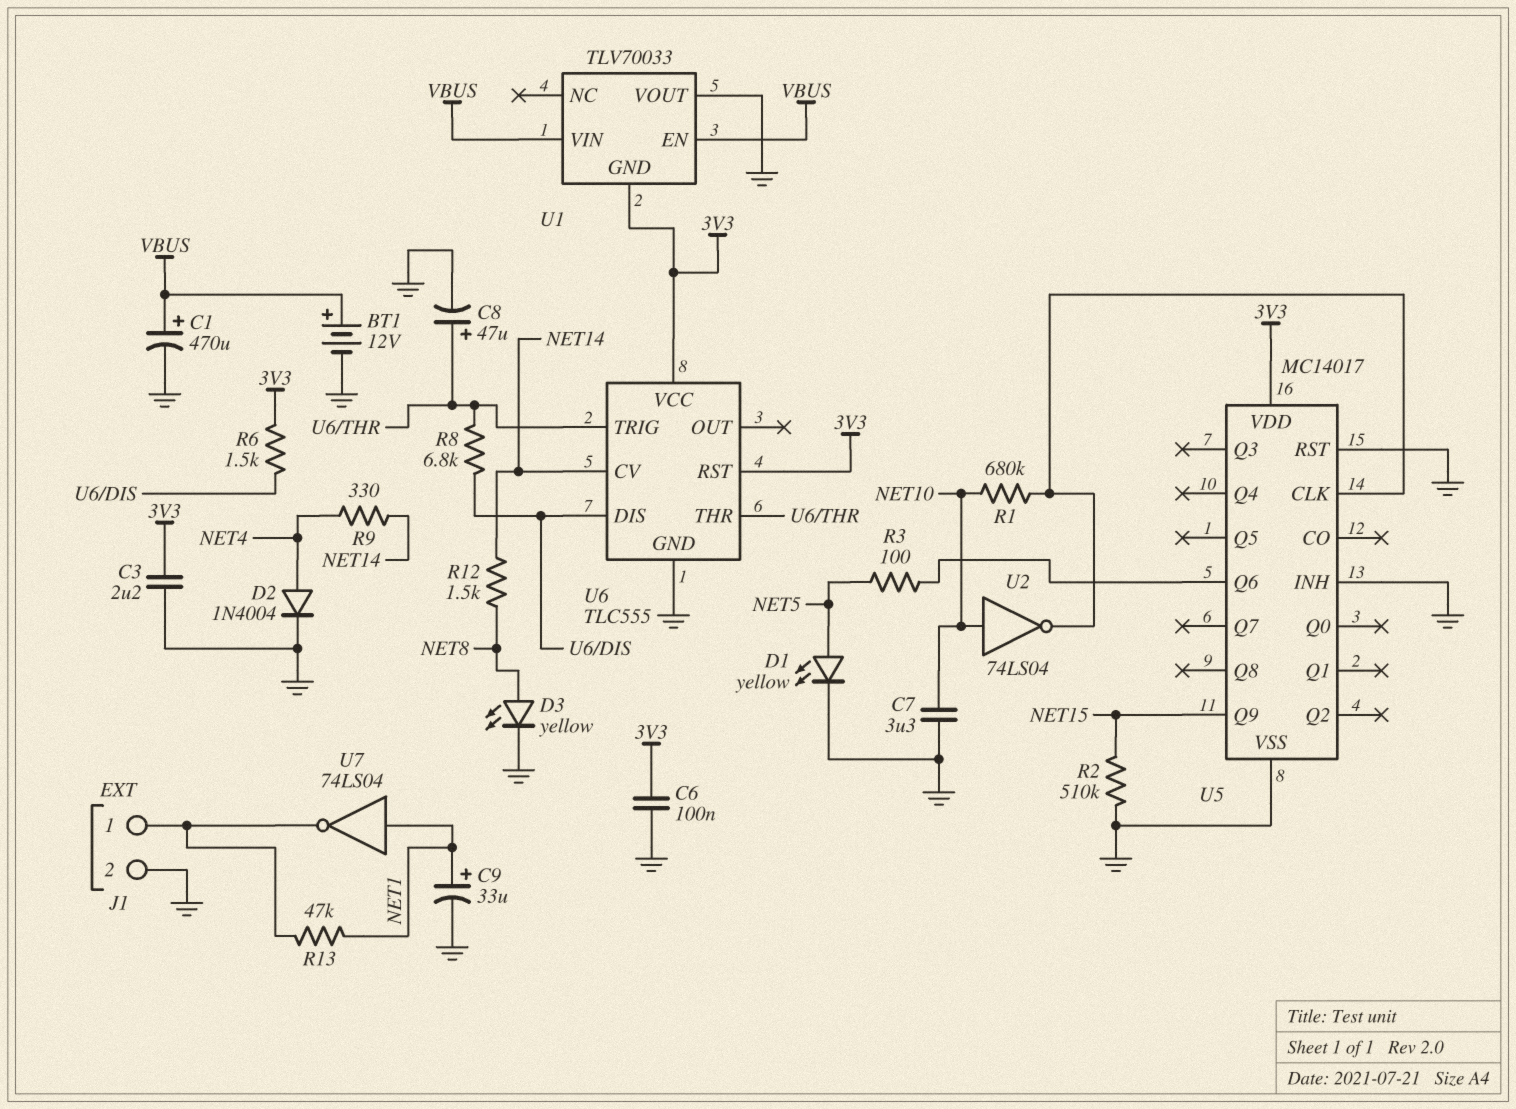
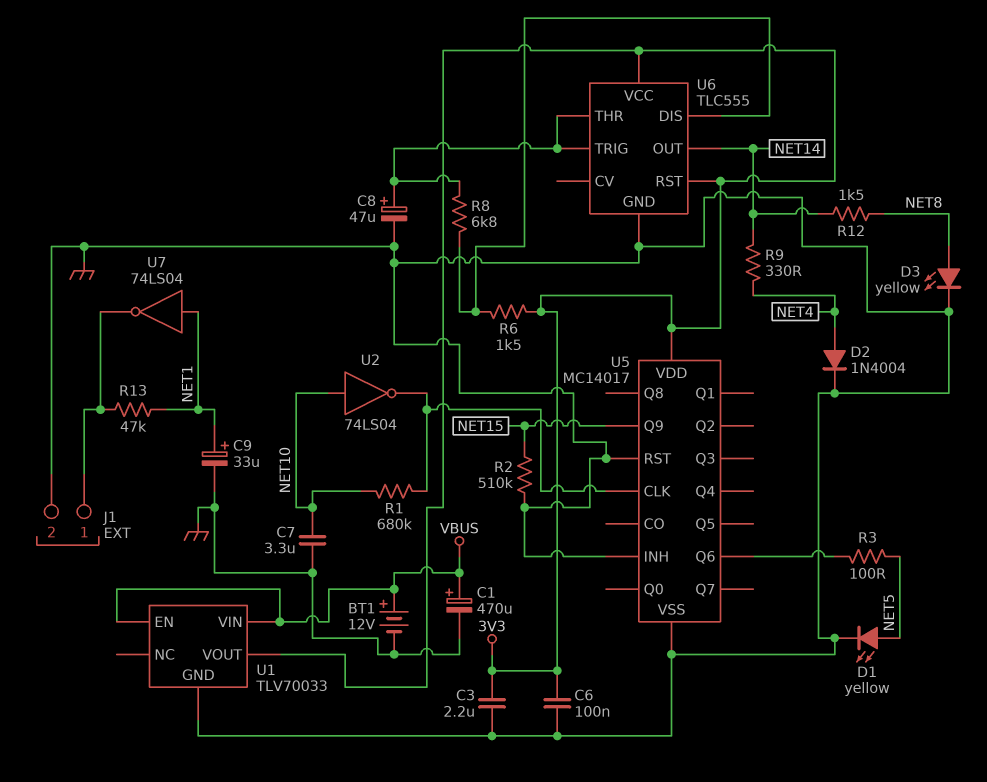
U1 pin GND: 3V3 -> GND
U1 pin VOUT: GND -> 3V3
U6 pin CV: NET14 -> none
U6 pin OUT: none -> NET14

